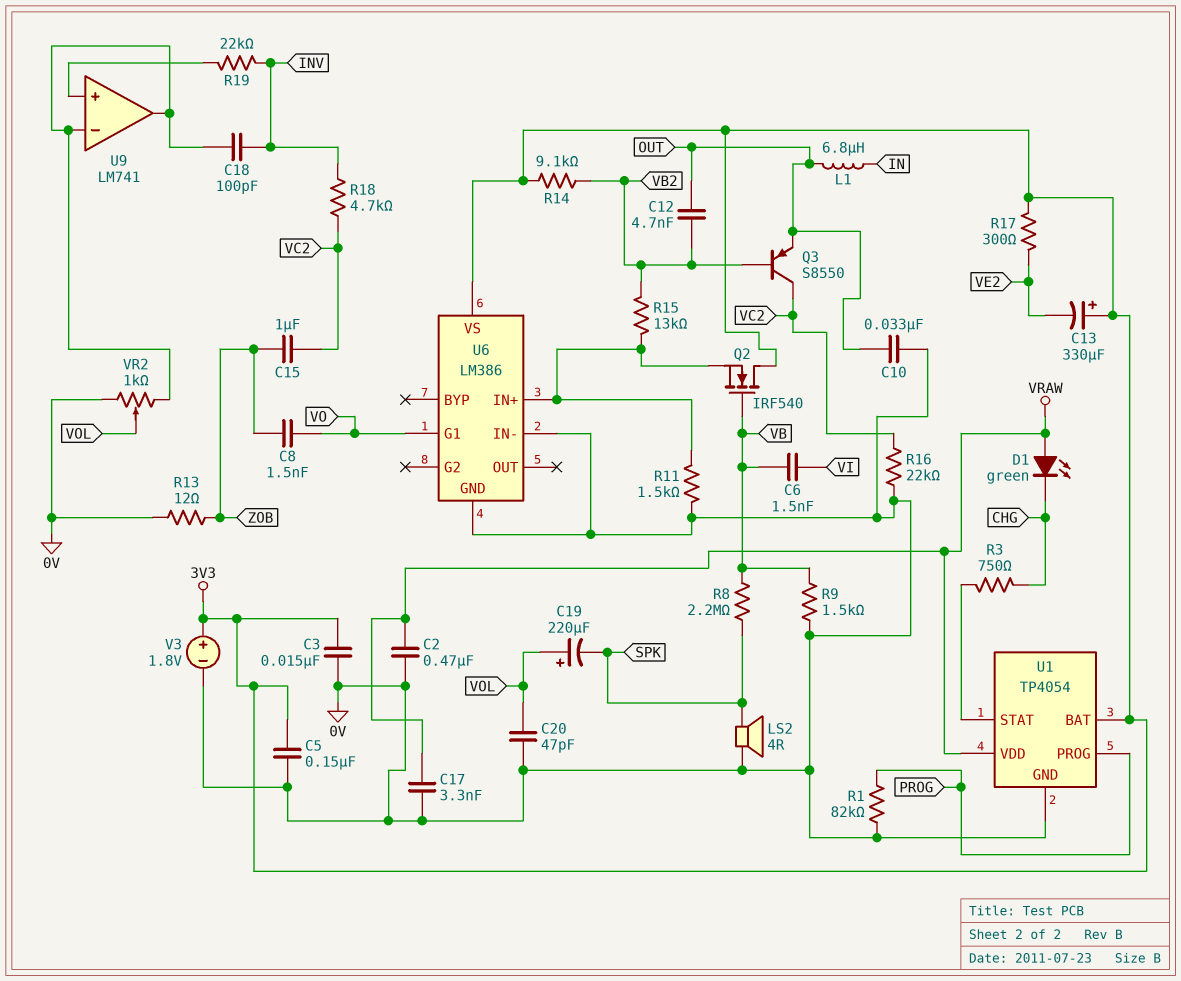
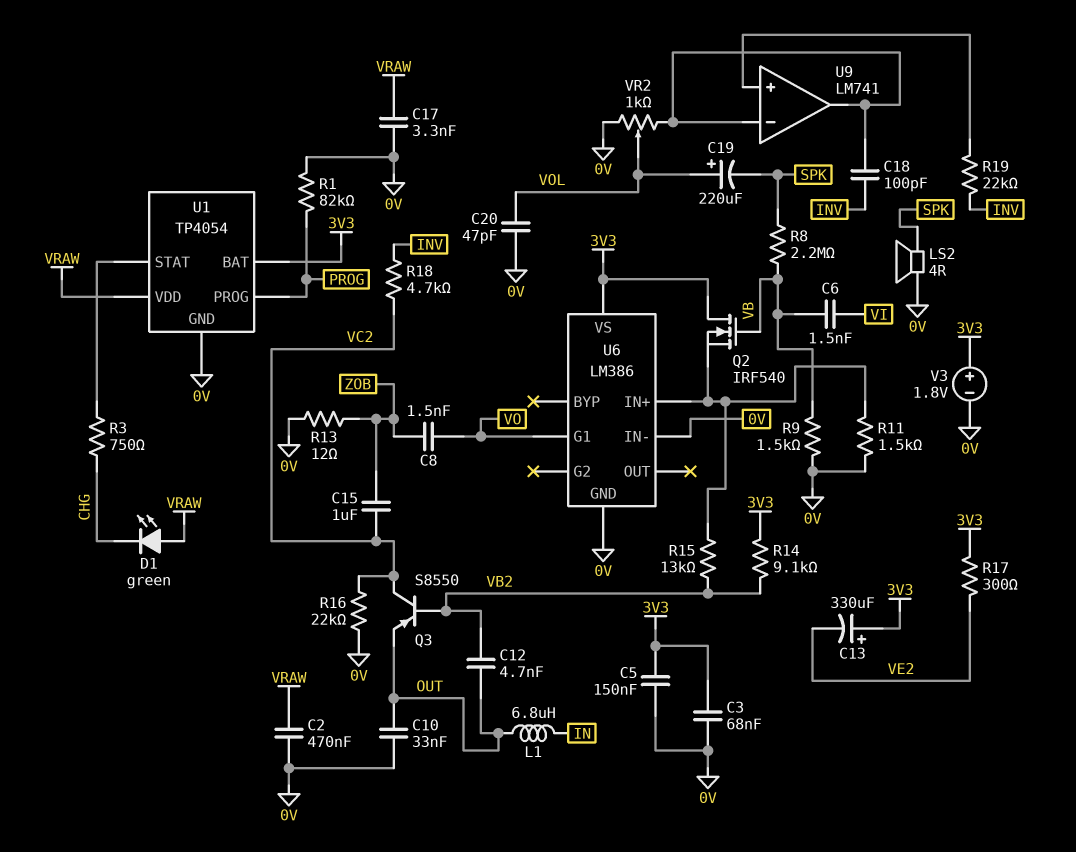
C3: 15nF (0V, 3V3) -> 68nF (0V, 3V3)

